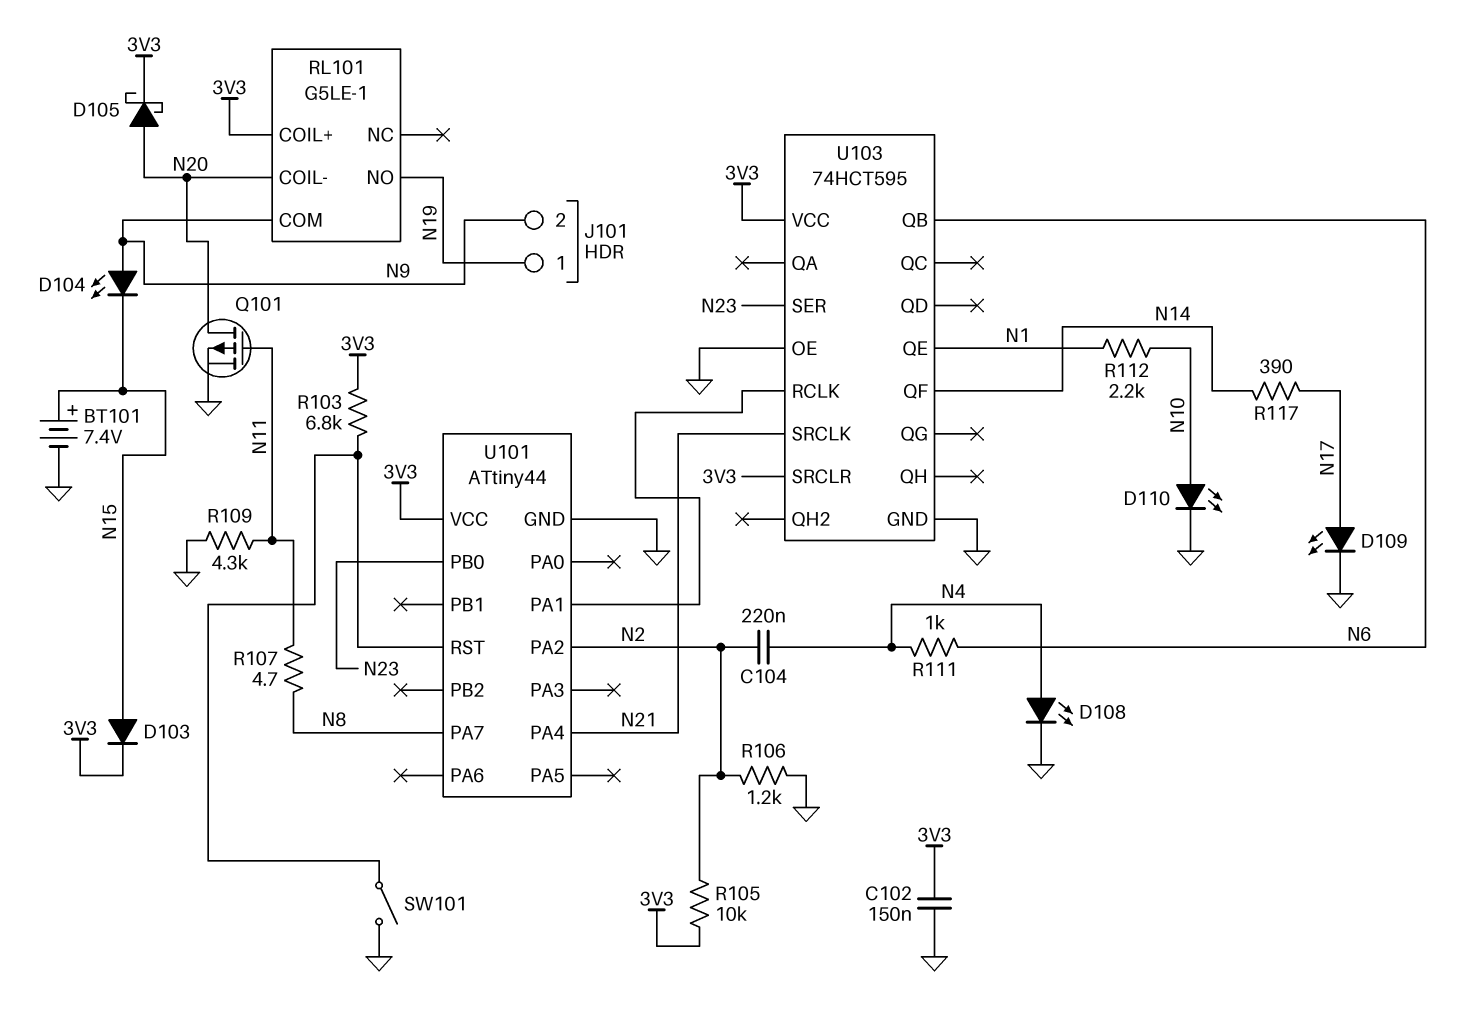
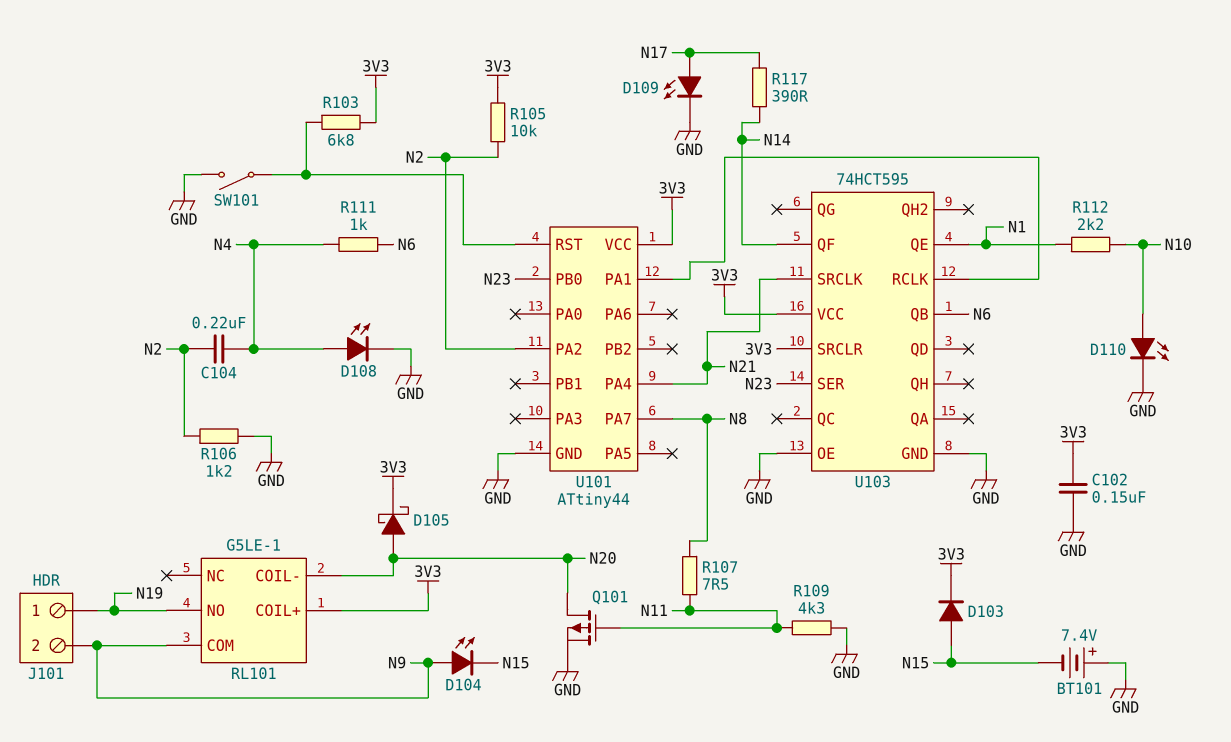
BT101: 7.4V (plus N15, minus GND) -> 7.4V (plus GND, minus N15)
R107: 4.7 (N8, N11) -> 7.5 (N8, N11)

